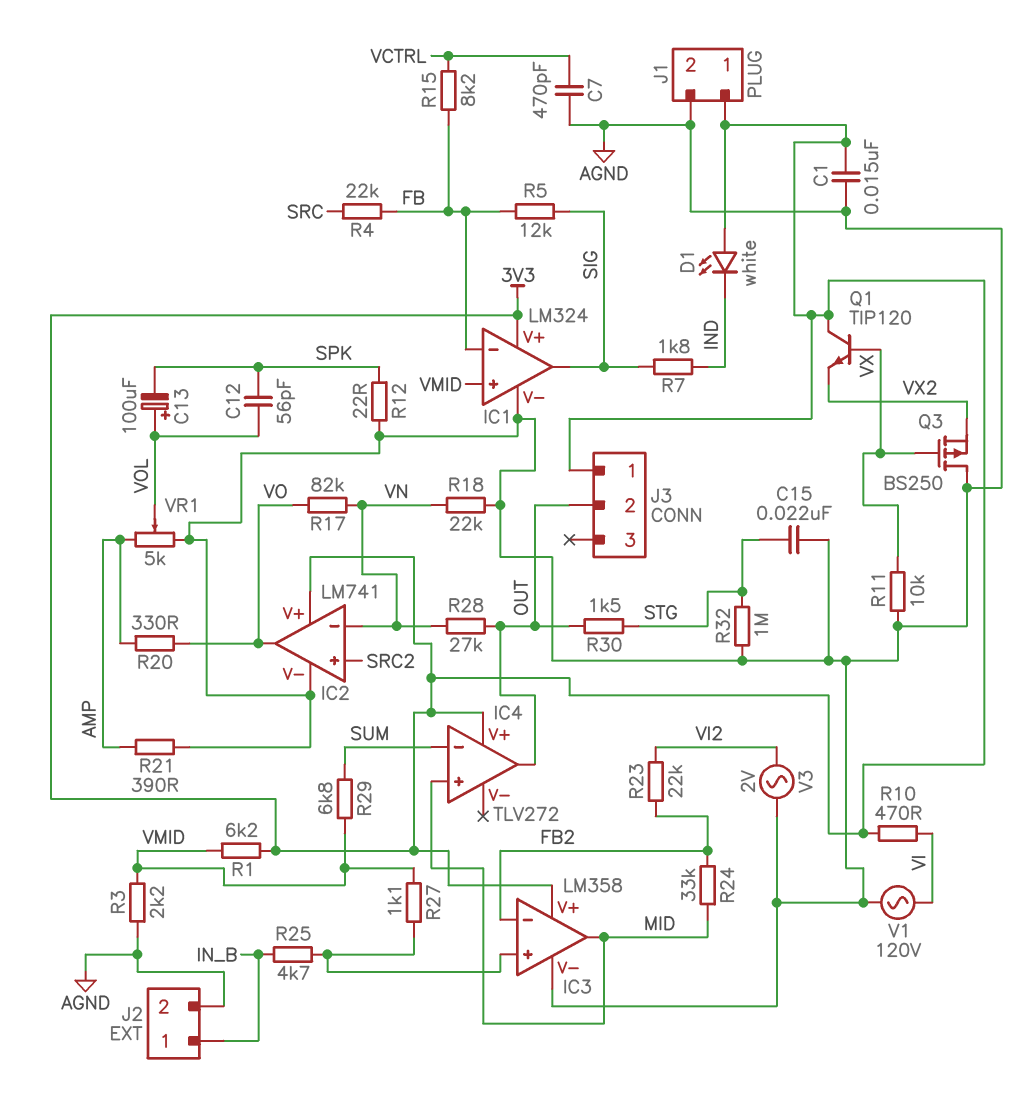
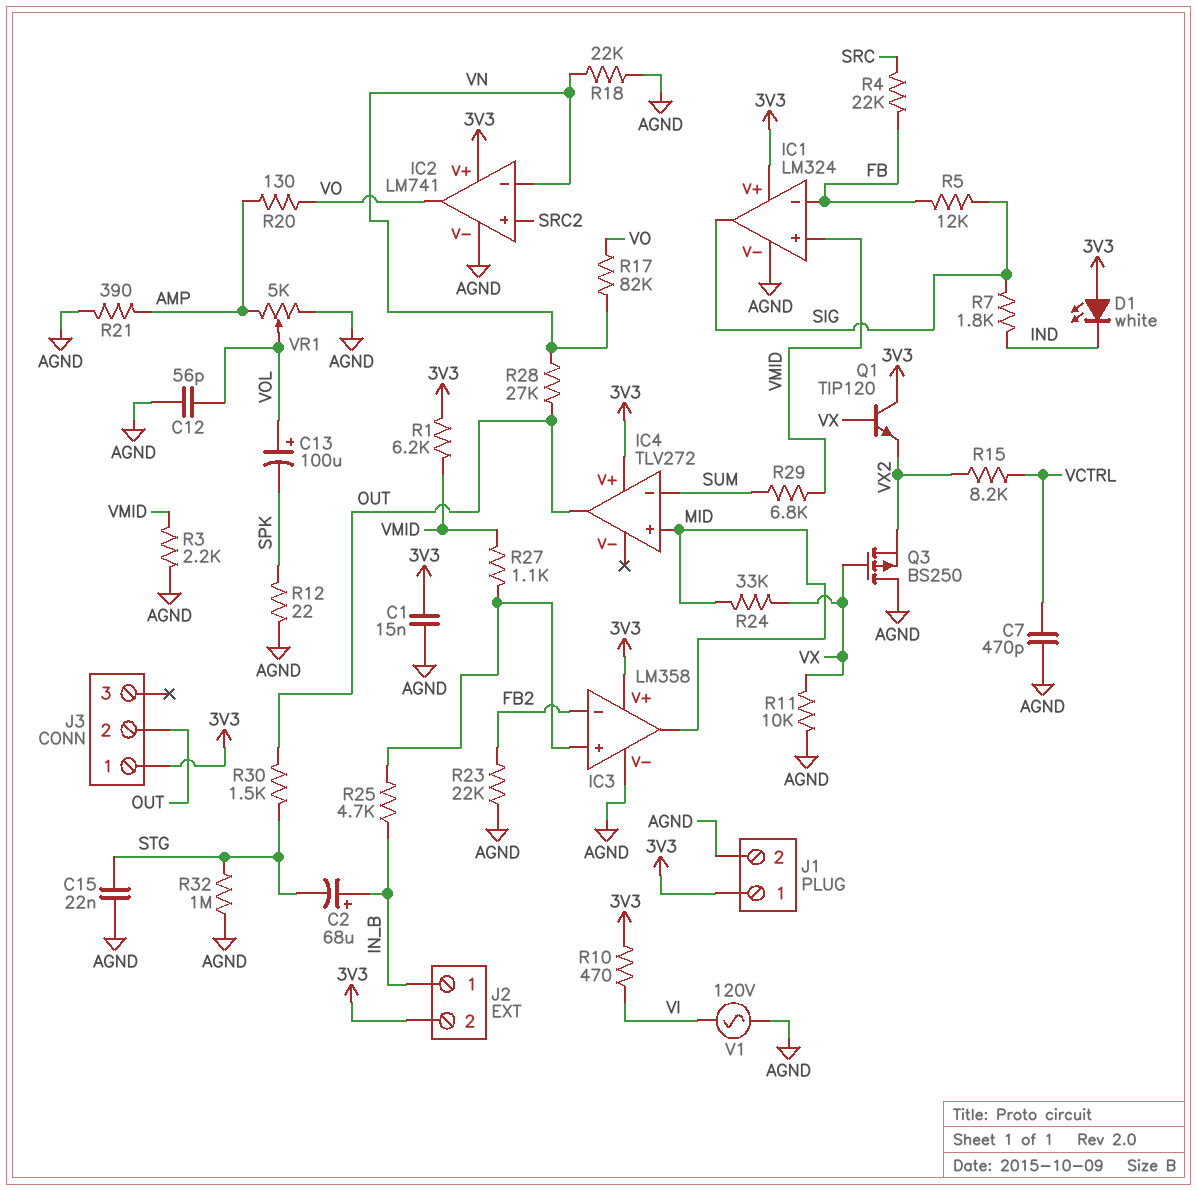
C2: none -> 68uF (plus IN_B, minus STG)
C12: 56pF (SPK, VOL) -> 56pF (AGND, VOL)
J2 pin 2: AGND -> 3V3
R15: 8.2k (FB, VCTRL) -> 8.2k (VCTRL, VX2)
R20: 330 (AMP, VO) -> 130 (AMP, VO)
R23: 22k (FB2, VI2) -> 22k (AGND, FB2)
R24: 33k (FB2, MID) -> 33k (MID, VX)
V3: AC 2V (AGND, VI2) -> none

